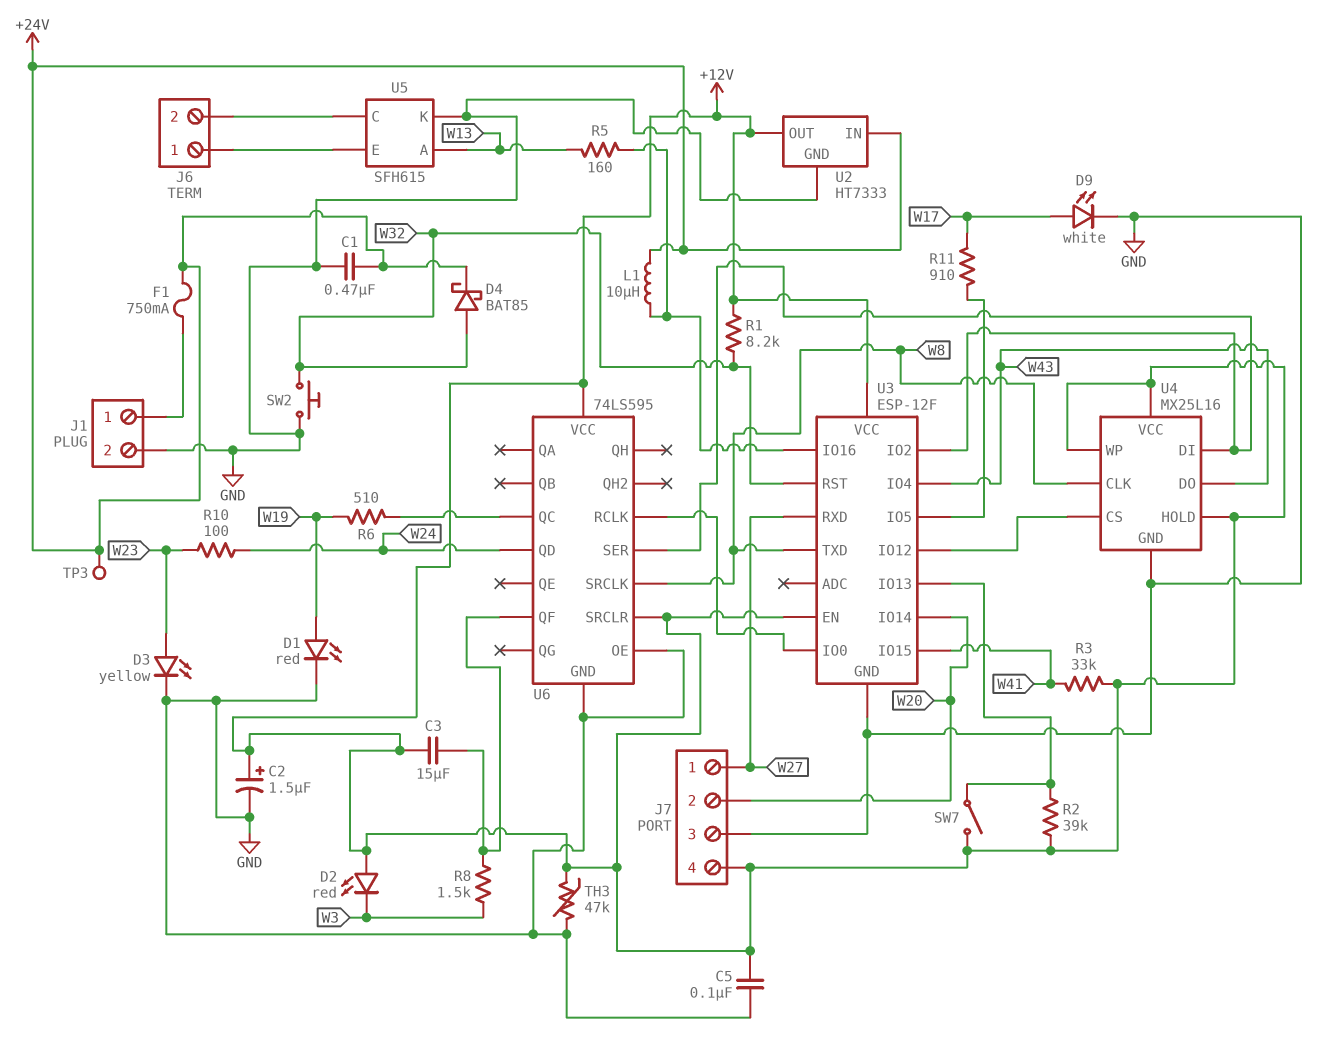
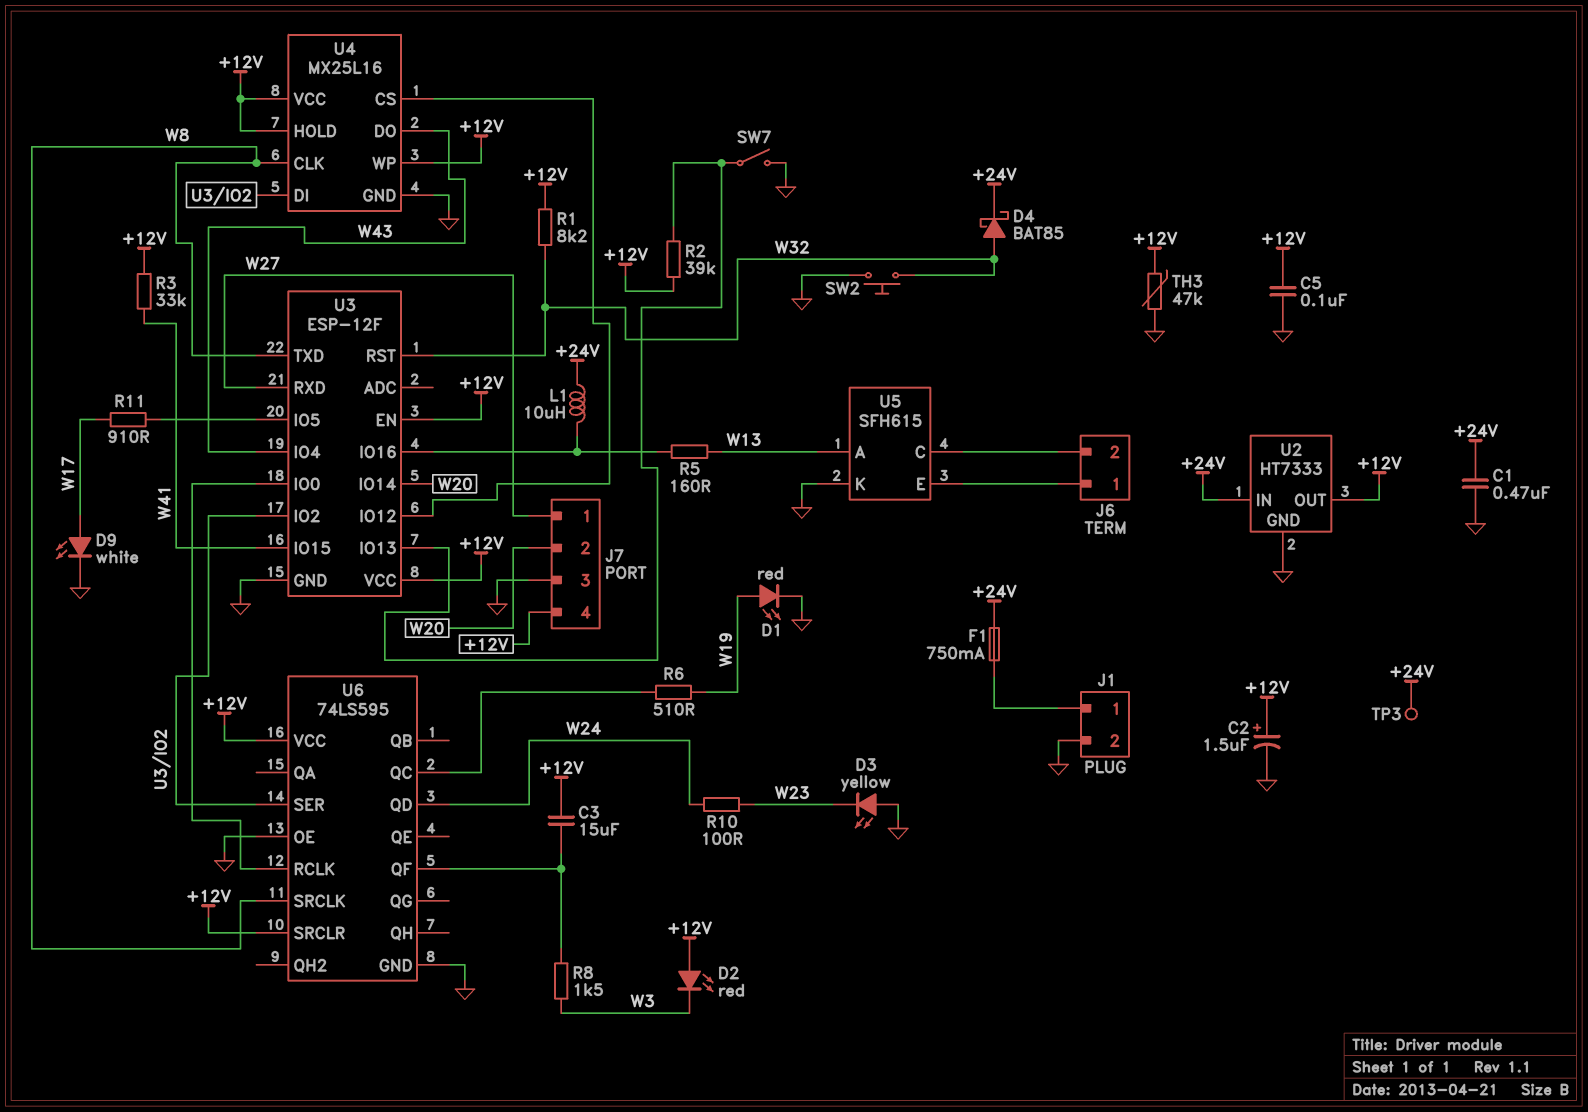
D3: LED yellow (A W23, K GND) -> LED yellow (A GND, K W23)
SW7: switch (+12V, U3/IO13) -> switch (GND, U3/IO13)

